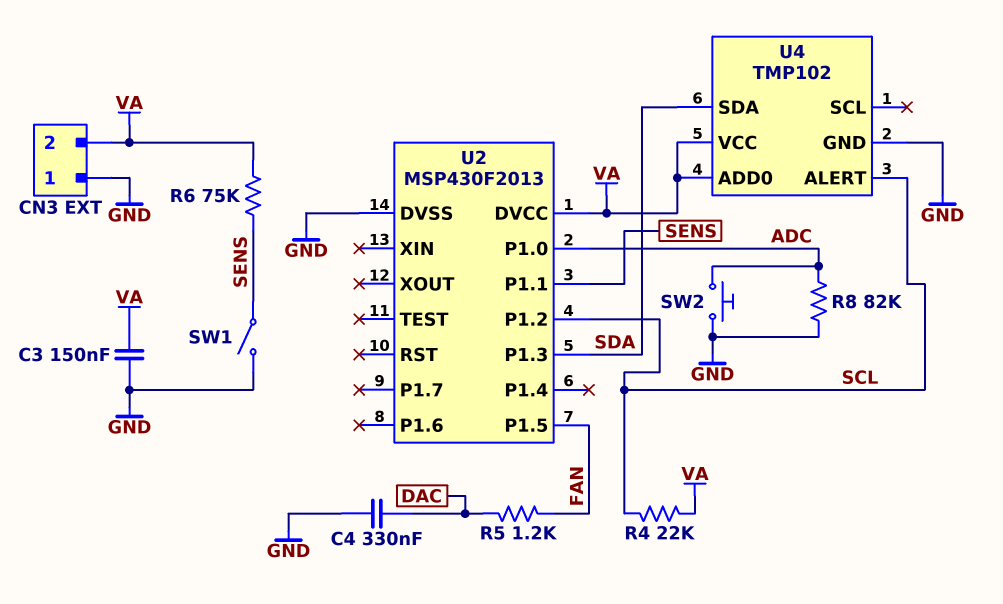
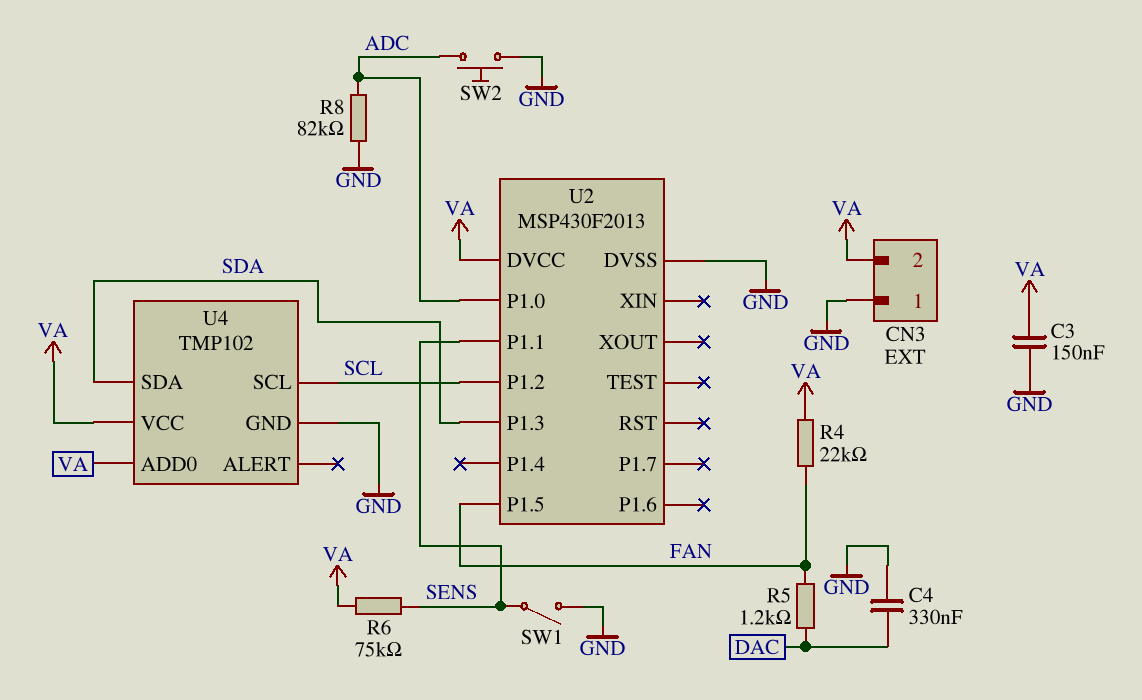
R4: 22k (SCL, VA) -> 22k (FAN, VA)
U4 pin ALERT: SCL -> none
U4 pin SCL: none -> SCL

